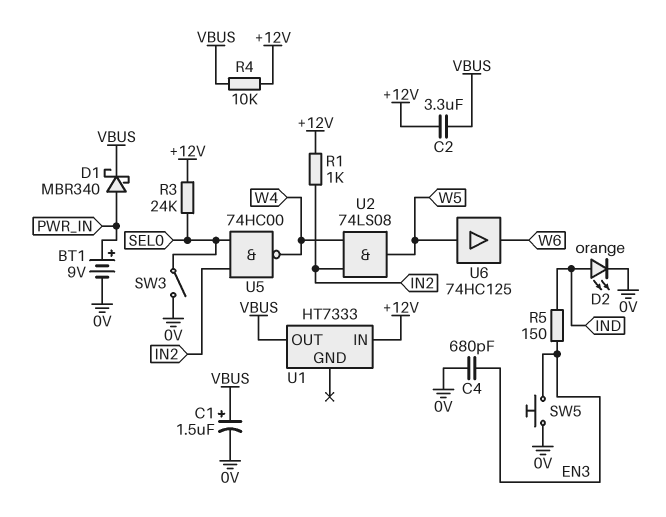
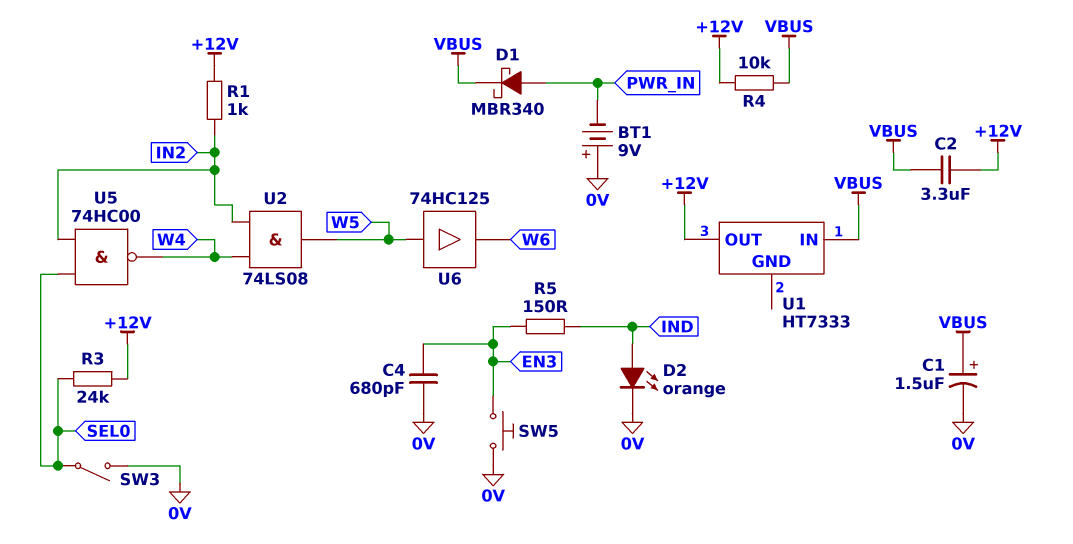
BT1: 9V (plus PWR_IN, minus 0V) -> 9V (plus 0V, minus PWR_IN)
U1 pin IN: +12V -> VBUS
U1 pin OUT: VBUS -> +12V

